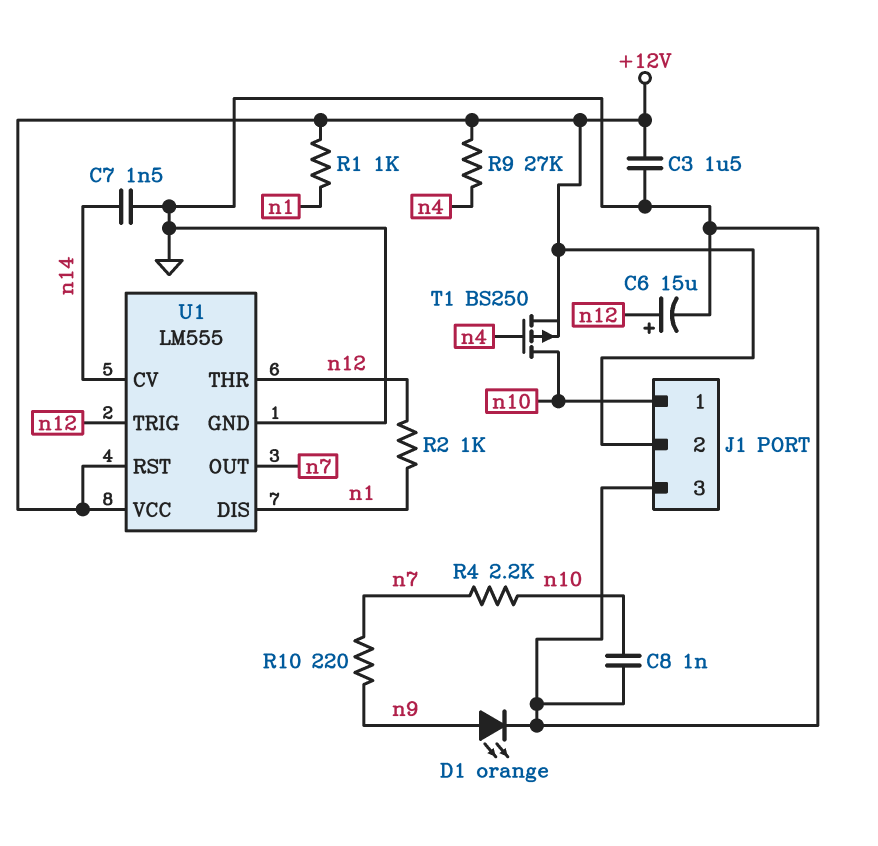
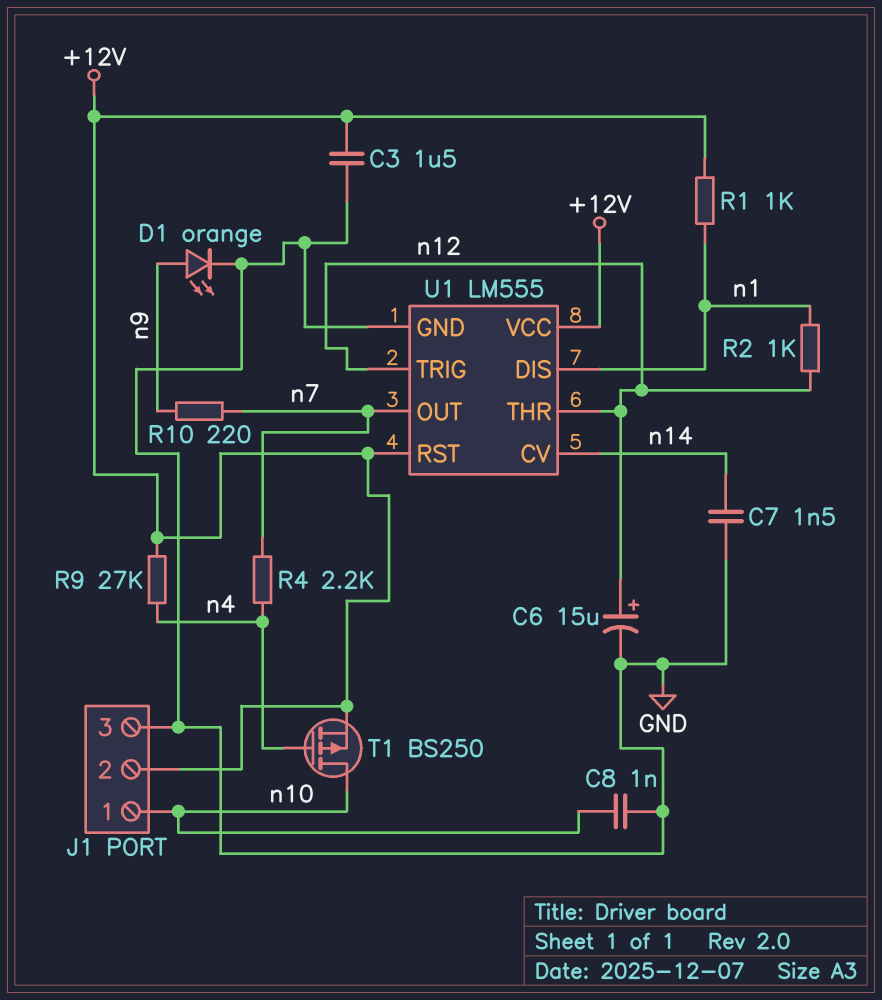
R4: 2.2k (n7, n10) -> 2.2k (n4, n7)

